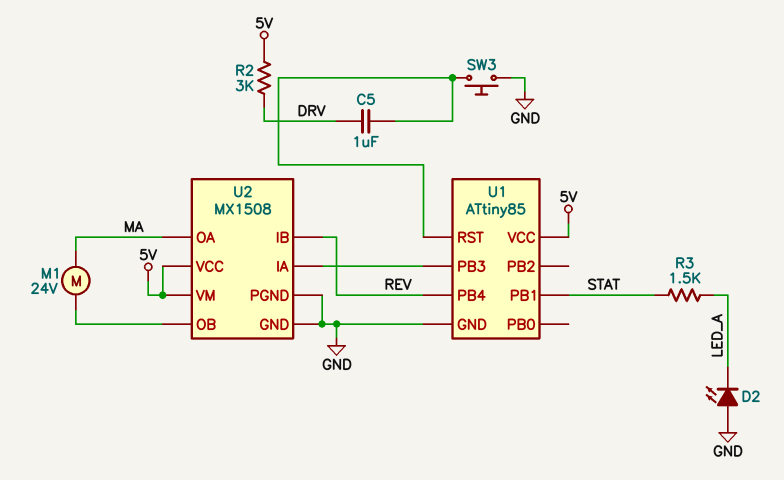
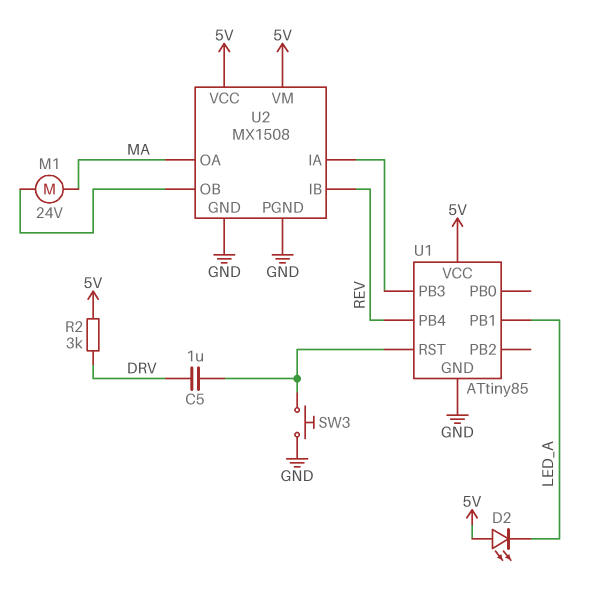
D2: LED (A GND, K LED_A) -> LED (A 5V, K LED_A)
R3: 1.5k (LED_A, STAT) -> none
U1 pin PB1: STAT -> LED_A

